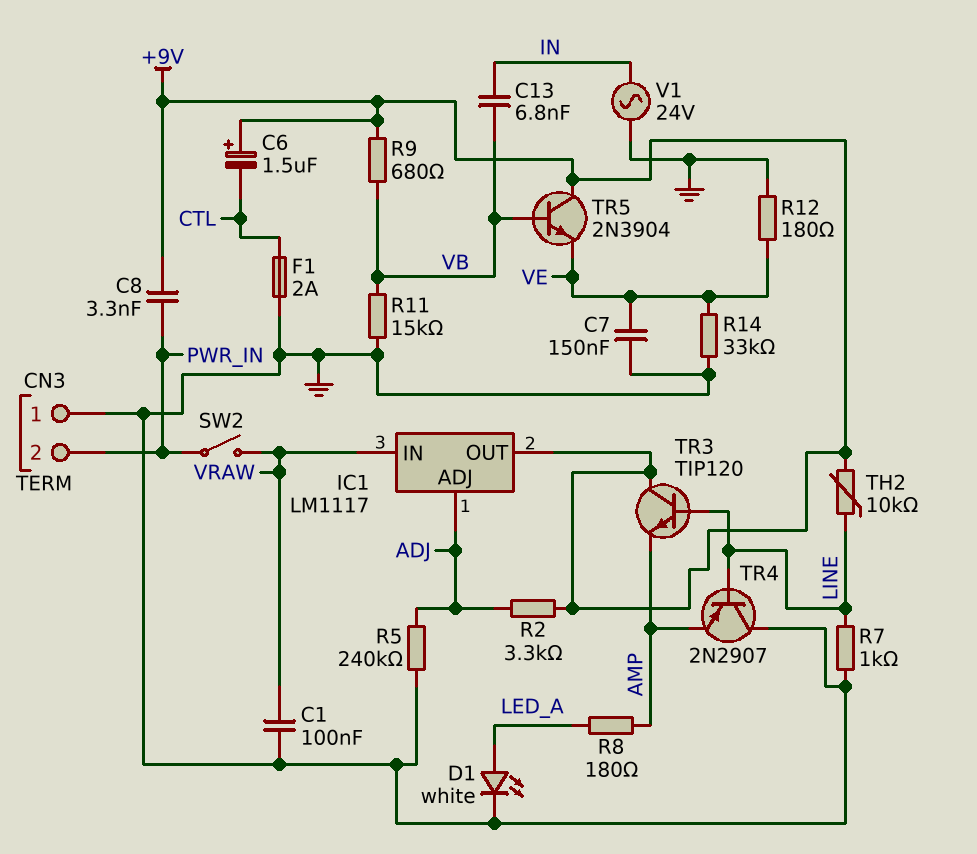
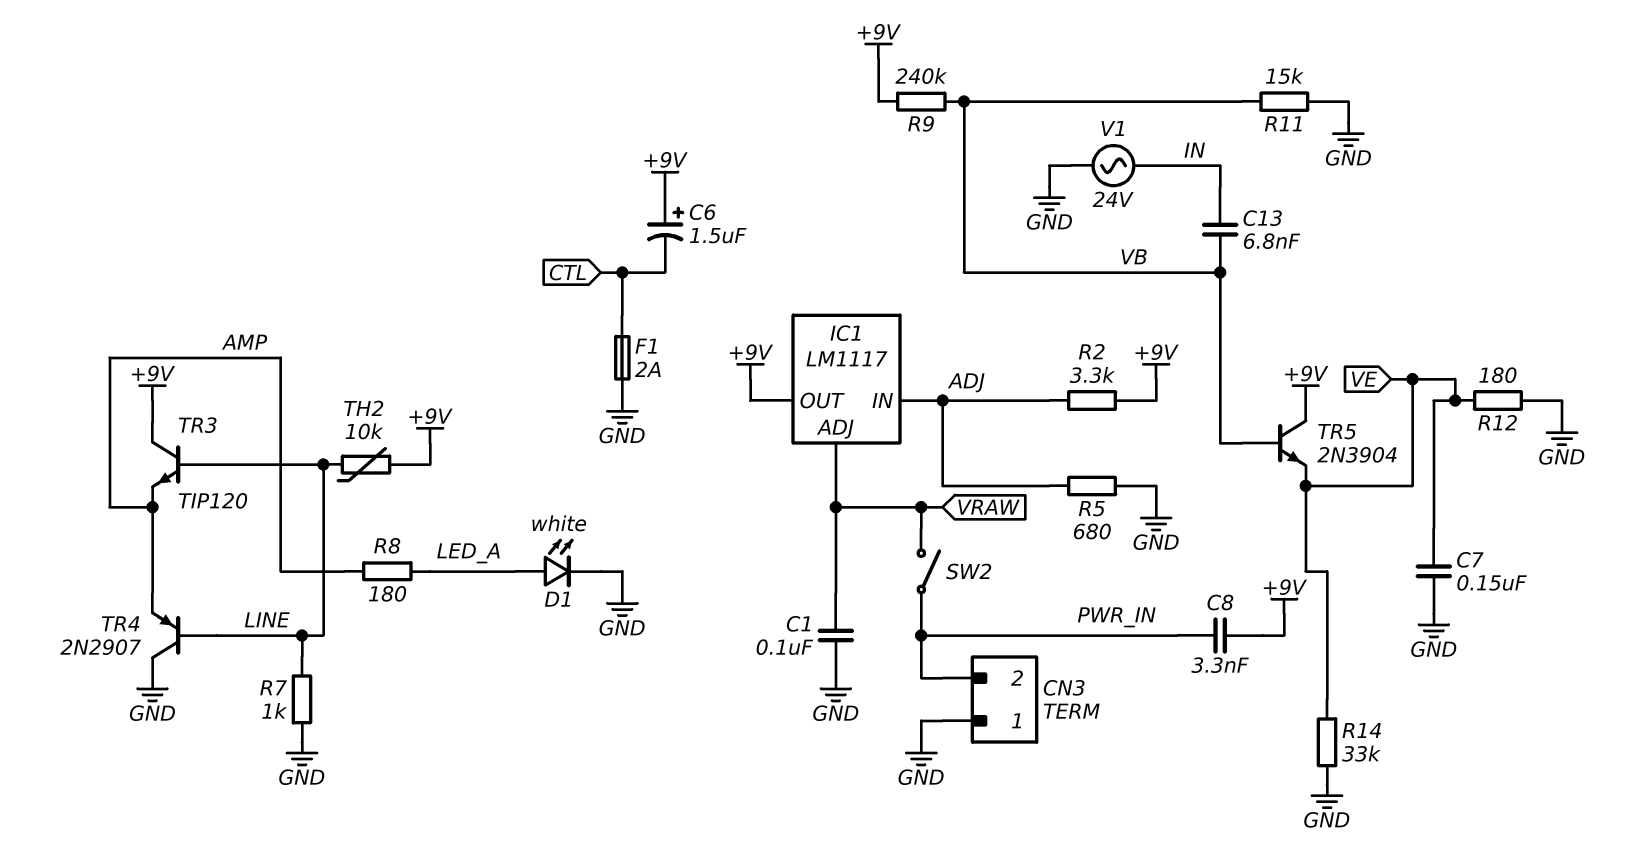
IC1 pin ADJ: ADJ -> VRAW
IC1 pin IN: VRAW -> ADJ
R5: 240k (ADJ, GND) -> 680 (ADJ, GND)
R9: 680 (+9V, VB) -> 240k (+9V, VB)

